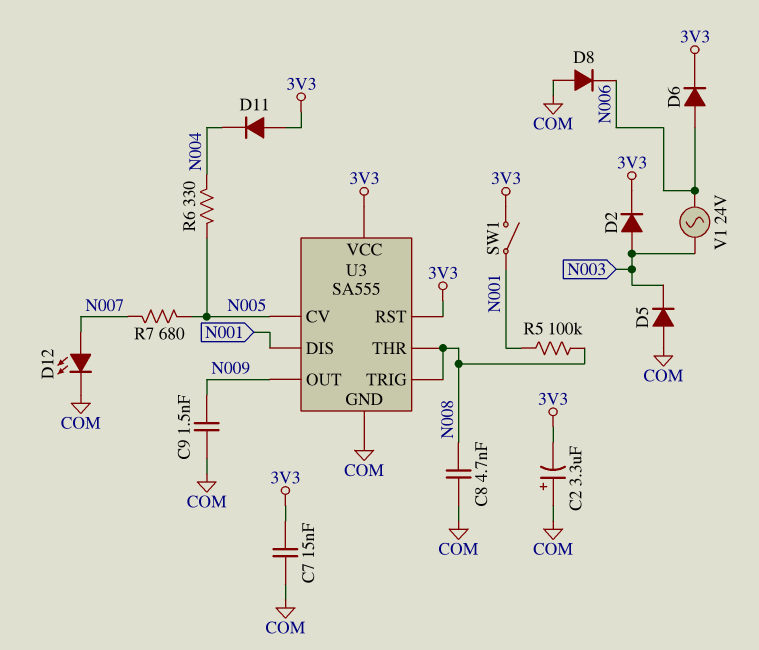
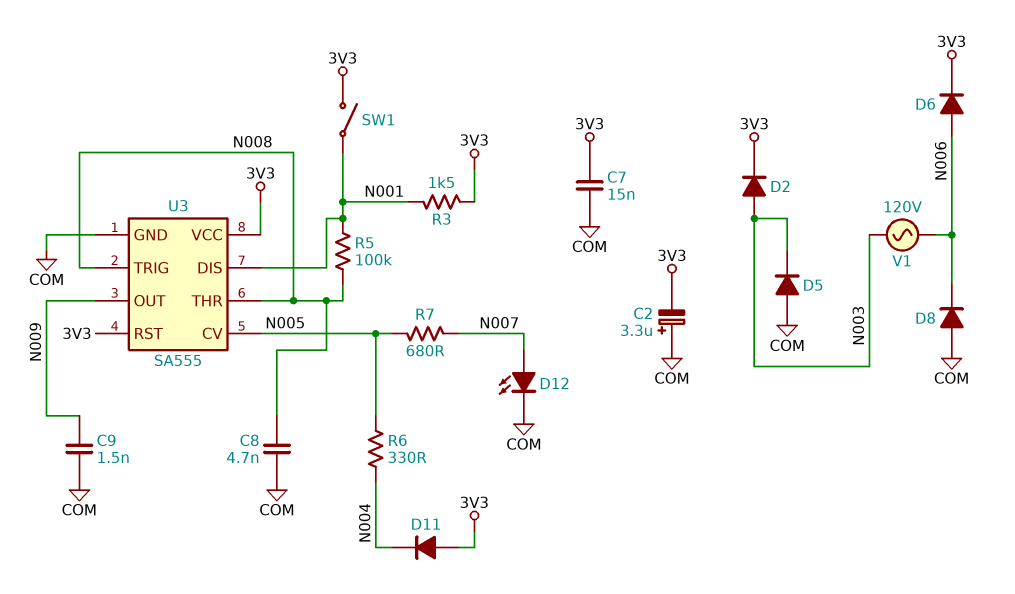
R3: none -> 1.5k (3V3, N001)
V1: AC 24V (N003, N006) -> AC 120V (N003, N006)

